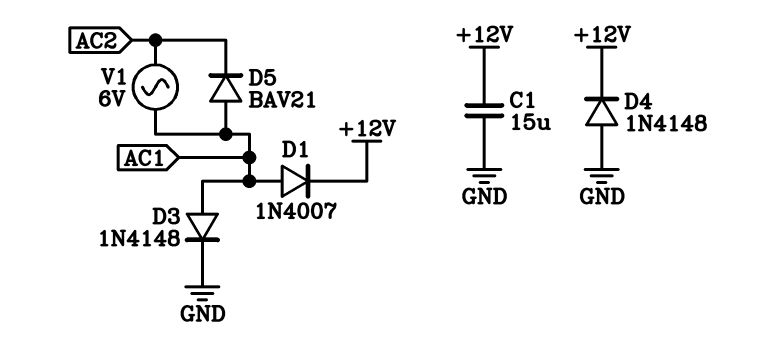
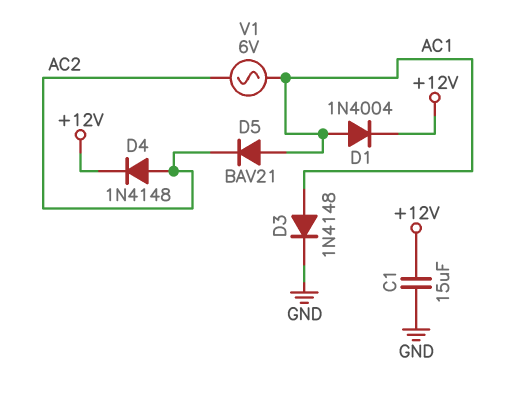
D1: diode 1N4007 (A AC1, K +12V) -> diode 1N4004 (A AC1, K +12V)
D4: diode 1N4148 (A GND, K +12V) -> diode 1N4148 (A AC2, K +12V)

